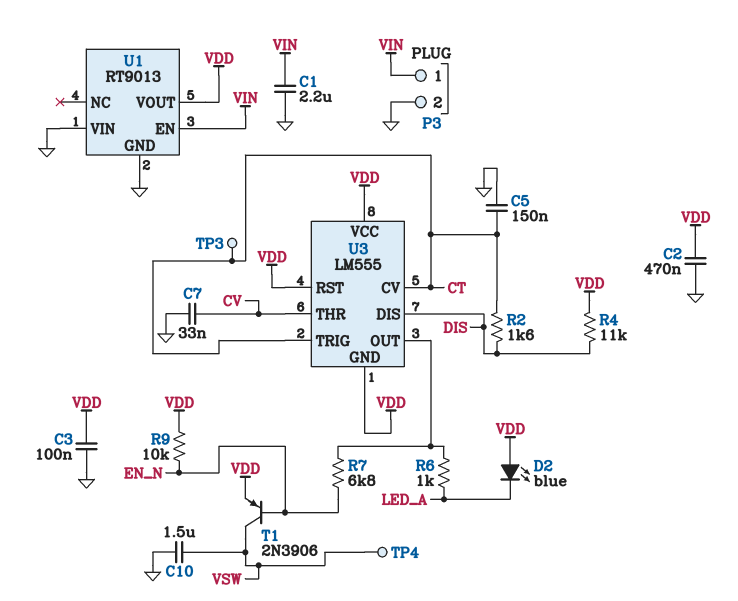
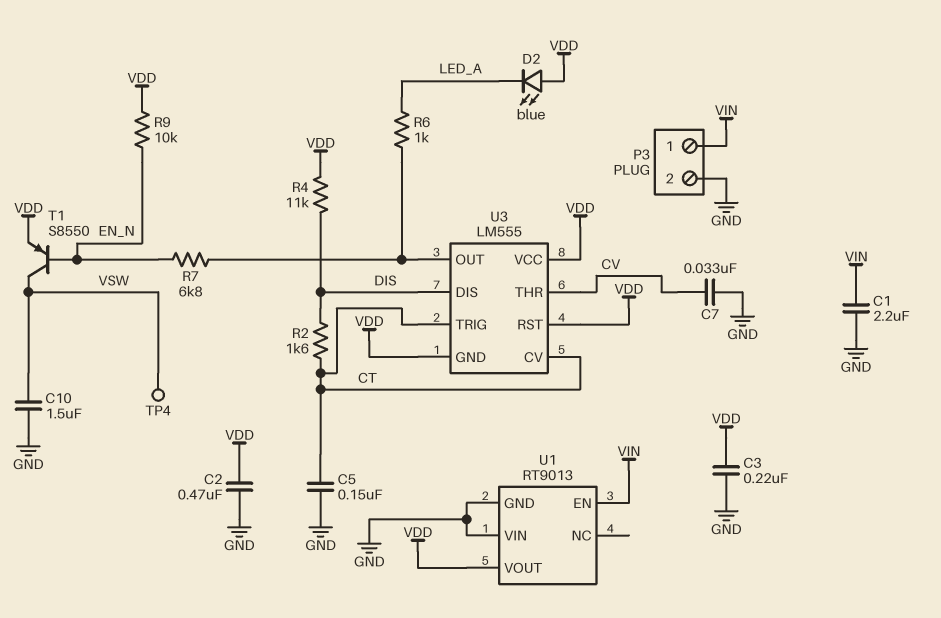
C3: 100nF (GND, VDD) -> 220nF (GND, VDD)
T1: PNP 2N3906 (B EN_N, C VSW, E VDD) -> PNP S8550 (B EN_N, C VSW, E VDD)
TP3: test point (CT) -> none

